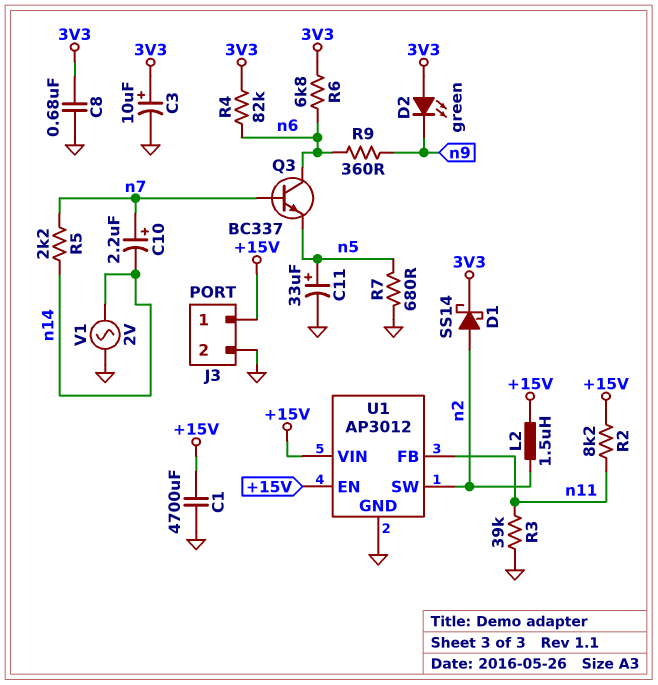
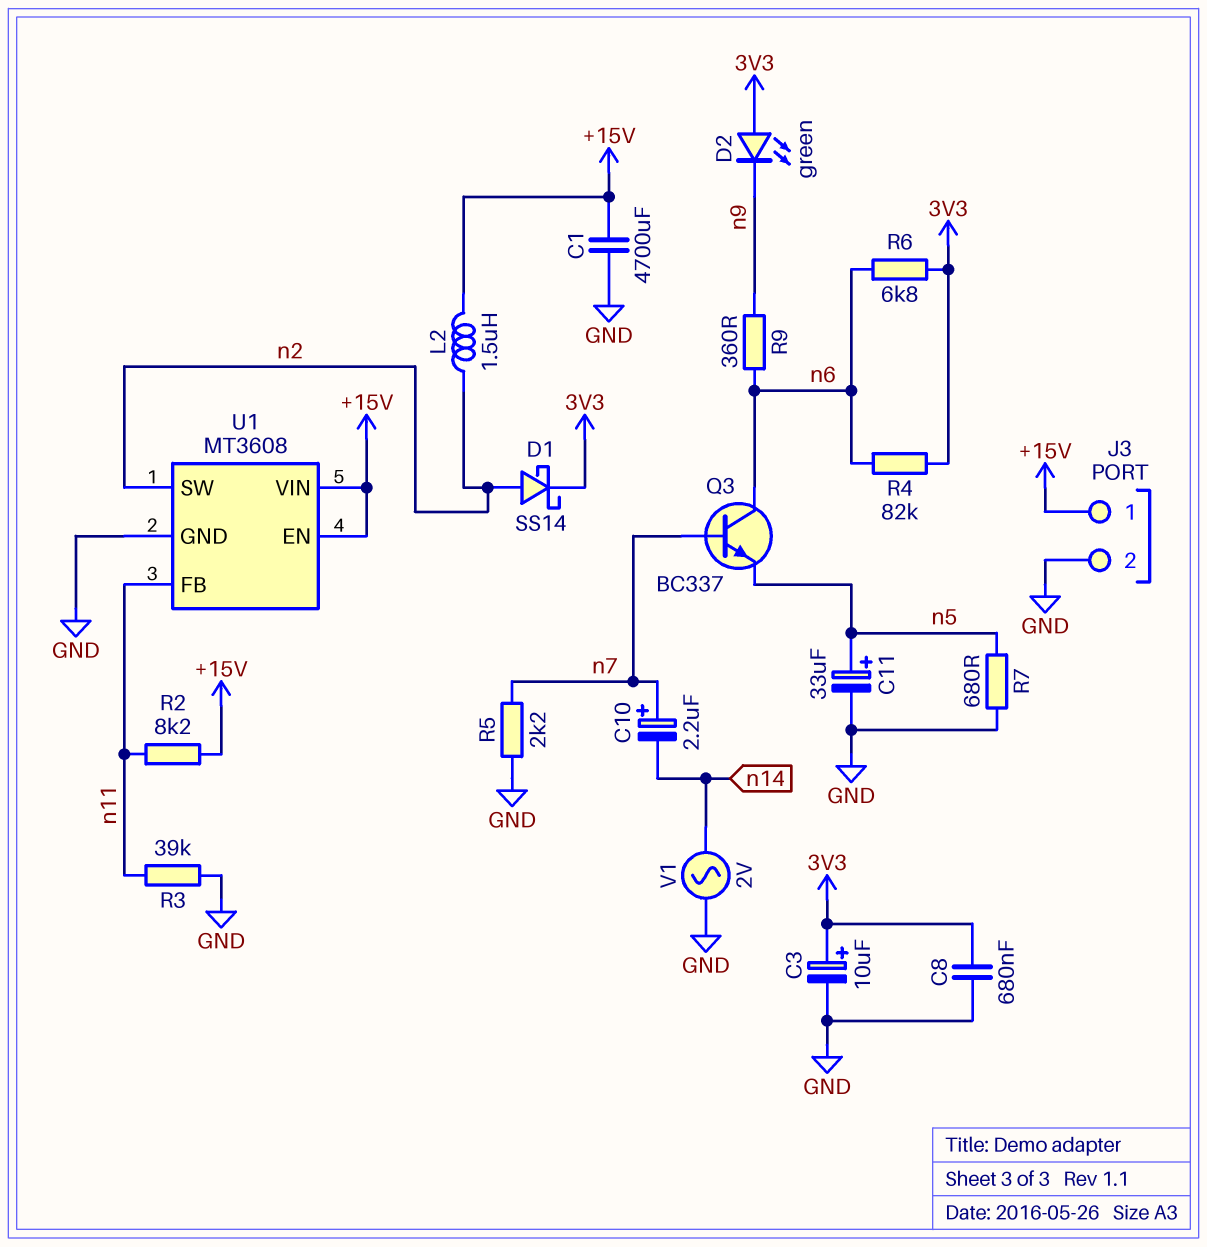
R5: 2.2k (n7, n14) -> 2.2k (GND, n7)
U1: AP3012 -> MT3608

